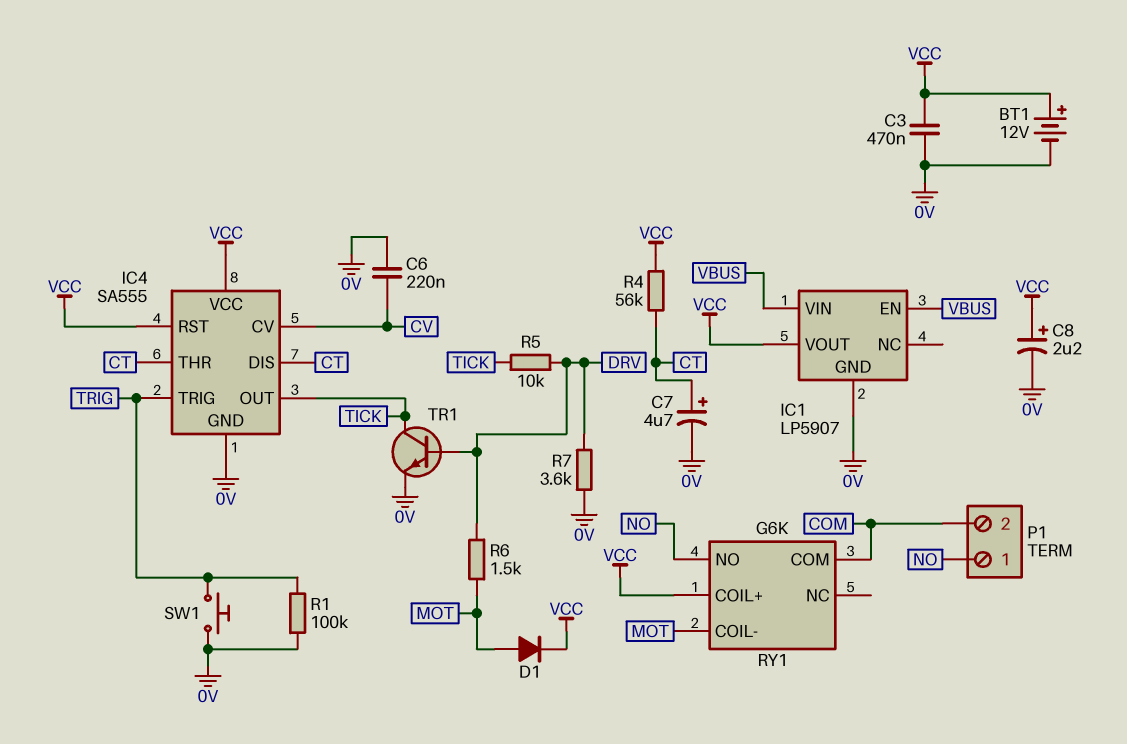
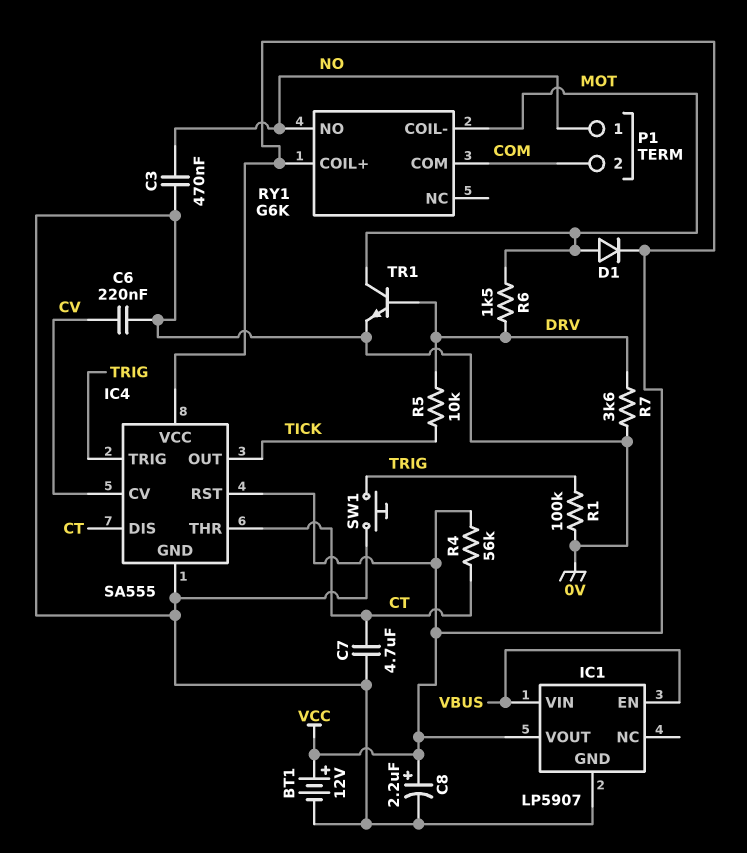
C3: 470nF (0V, VCC) -> 470nF (0V, NO)
C7: 4.7uF (plus CT, minus 0V) -> 4.7uF (0V, CT)
TR1: NPN (B DRV, C TICK, E 0V) -> NPN (B DRV, C MOT, E 0V)

